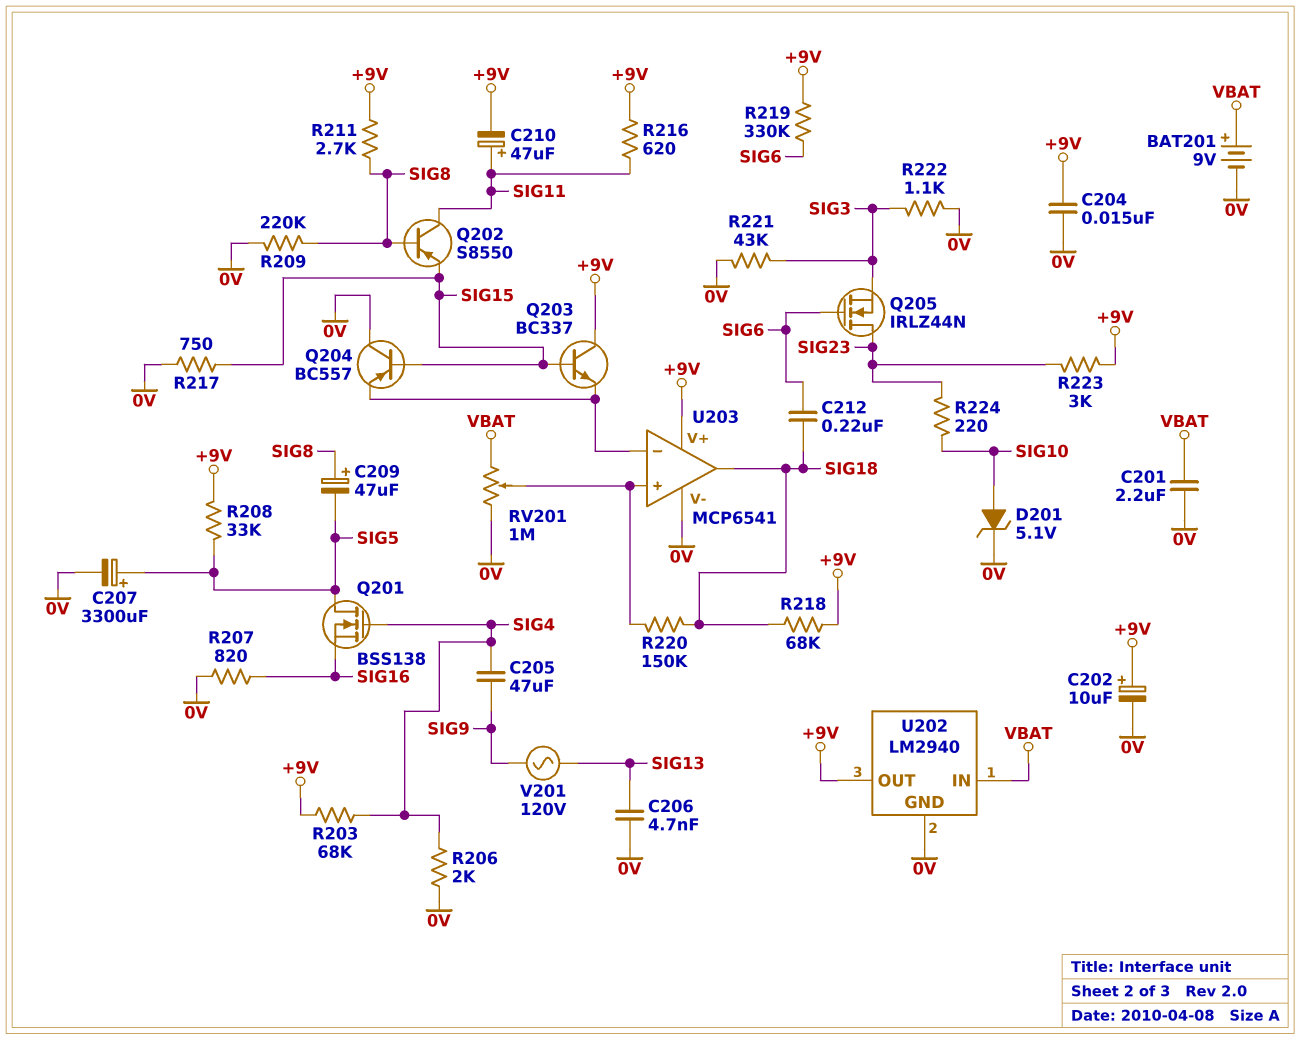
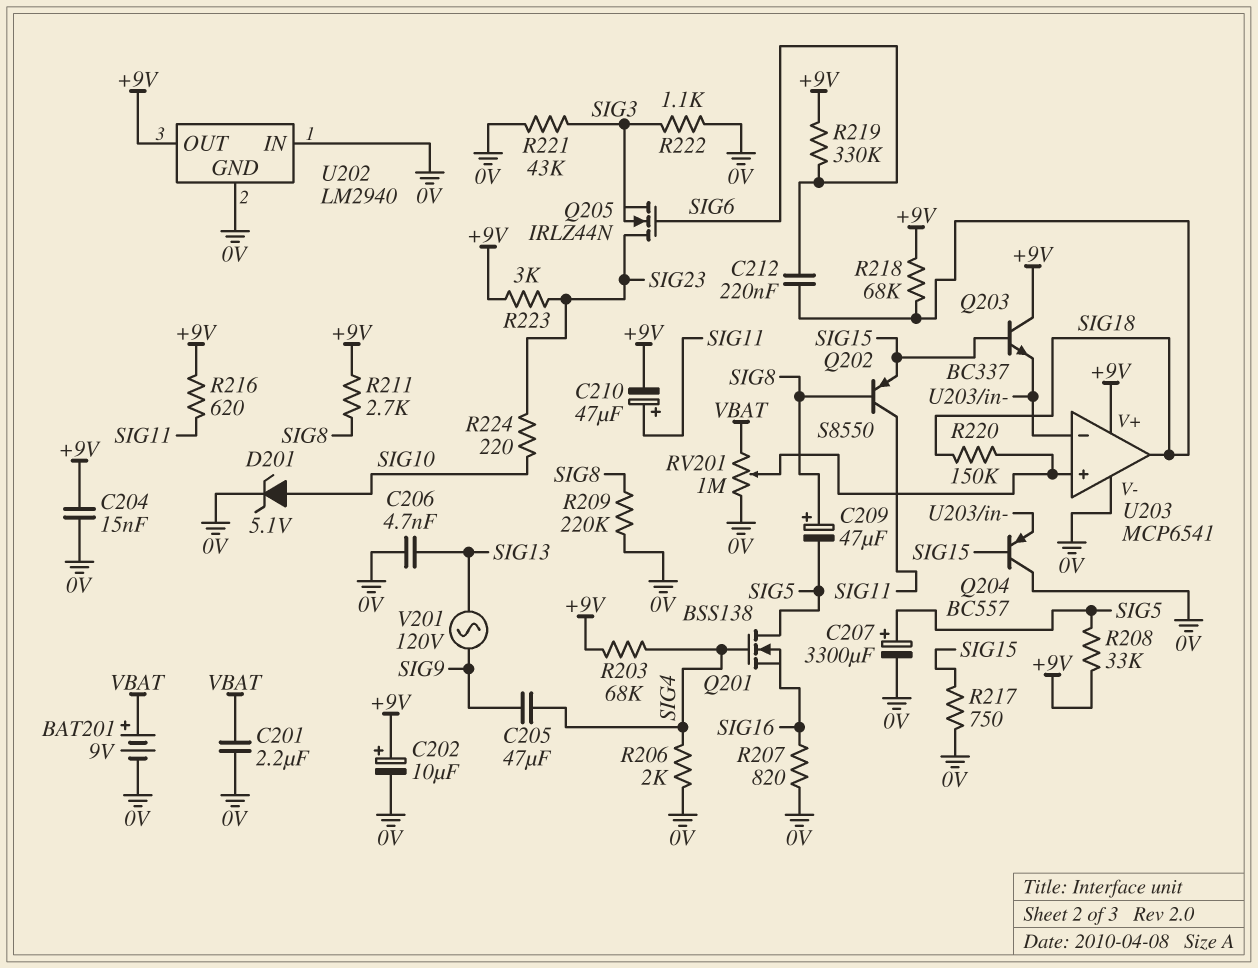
U202 pin IN: VBAT -> 0V

